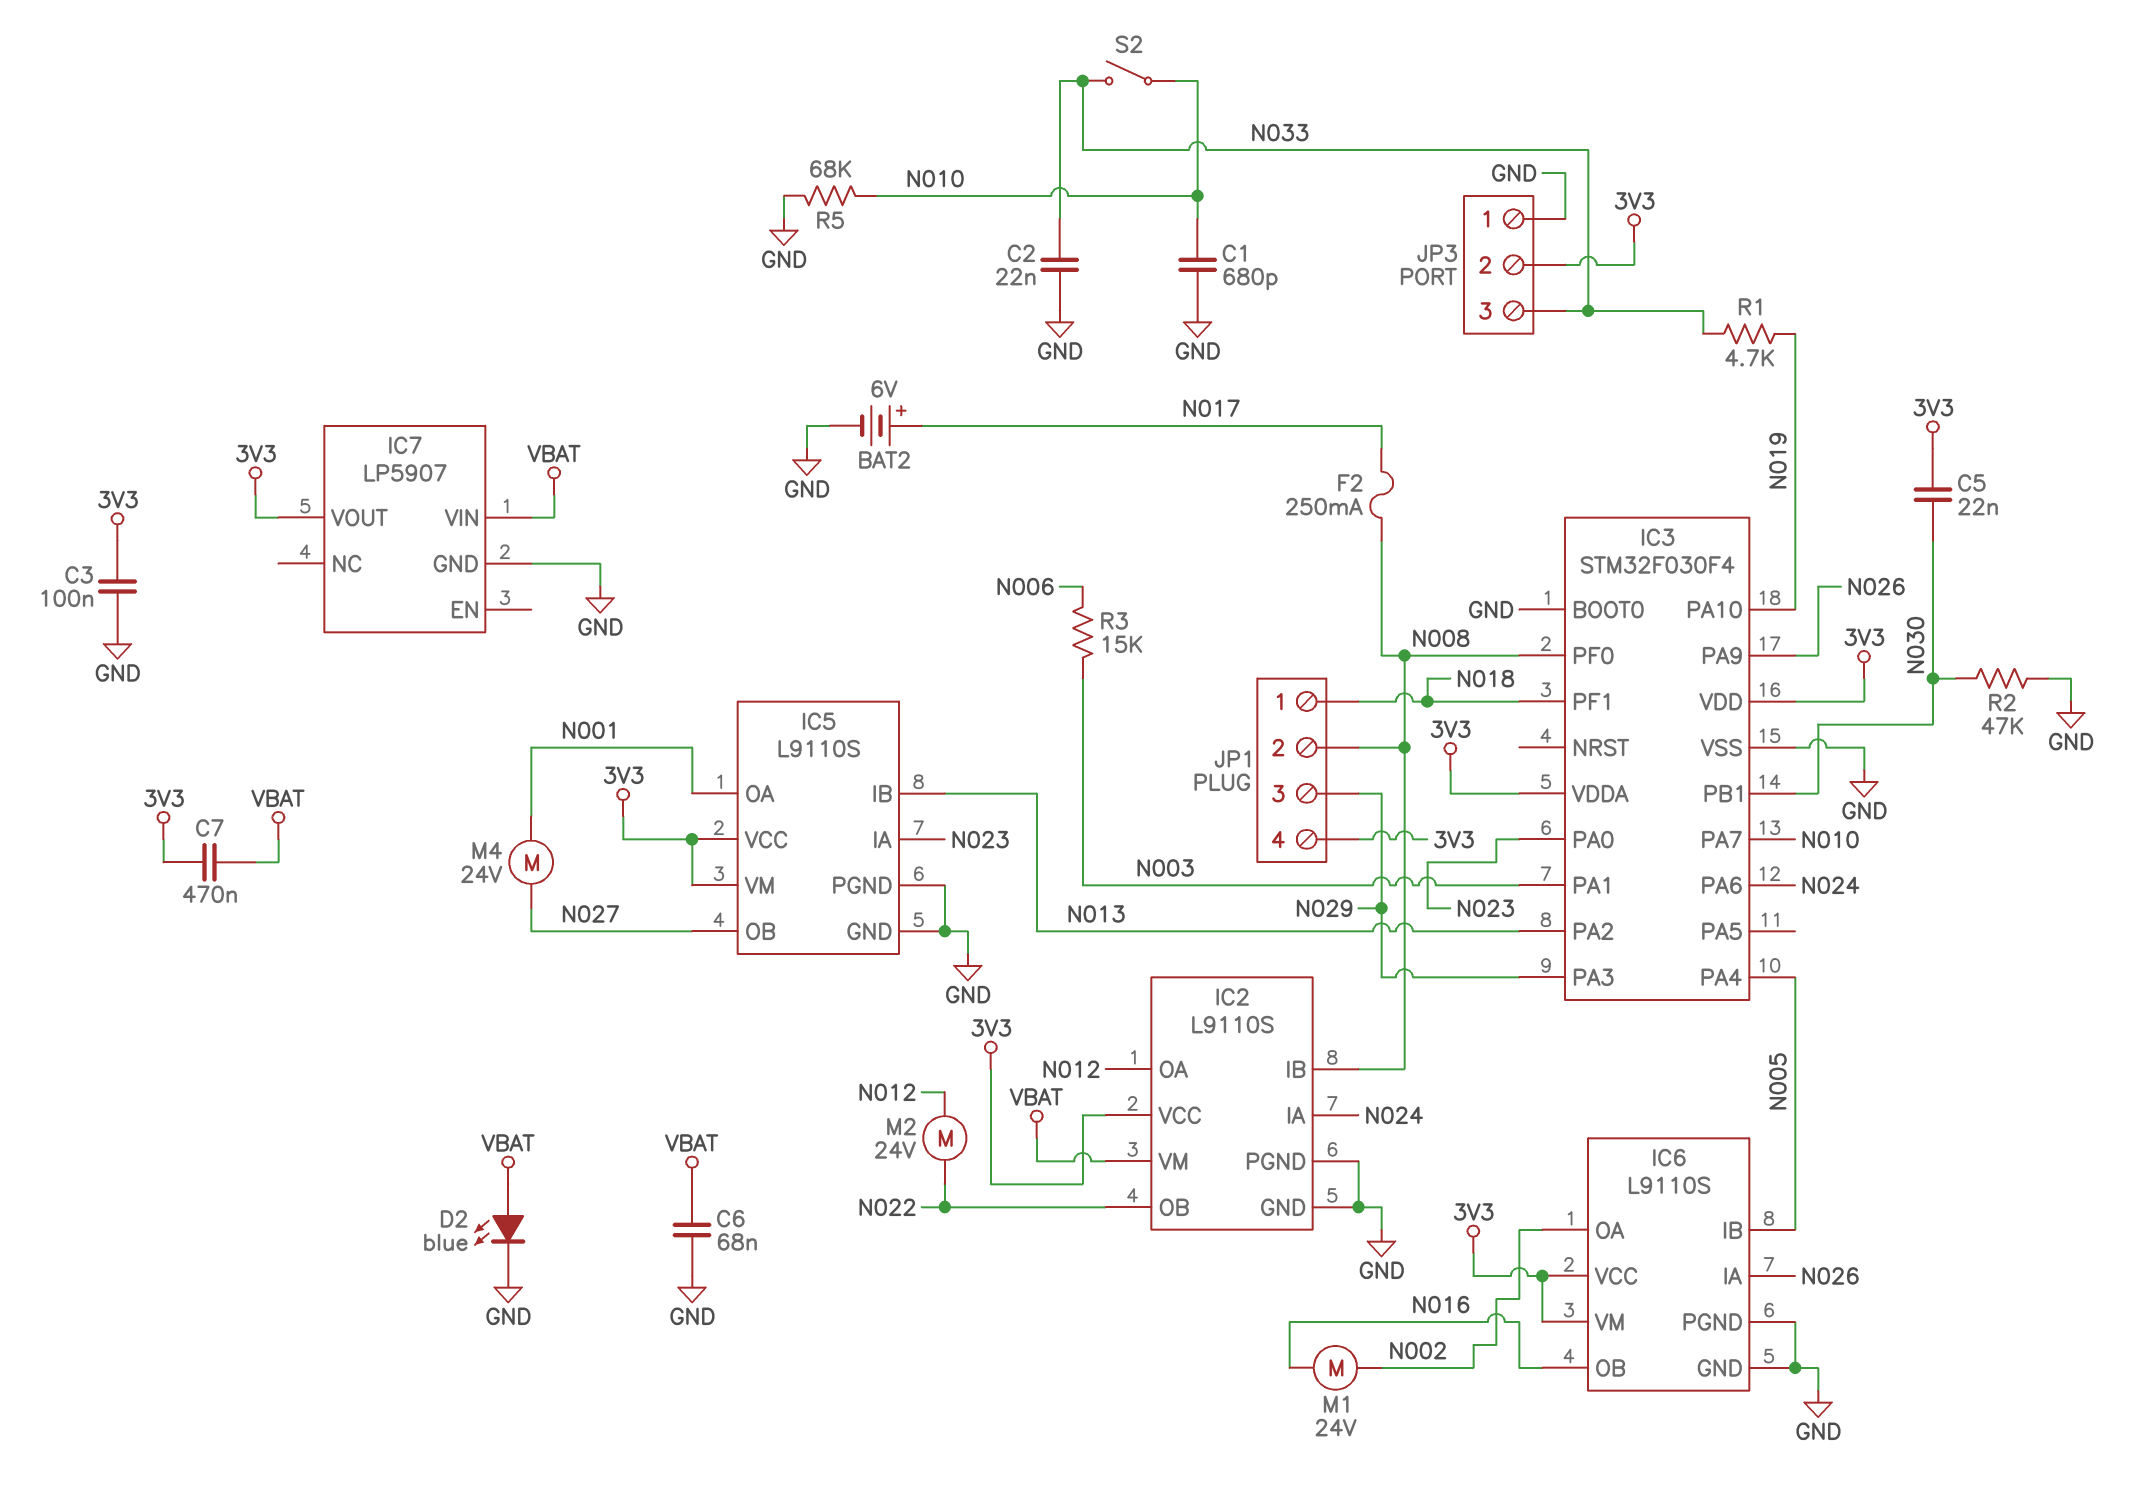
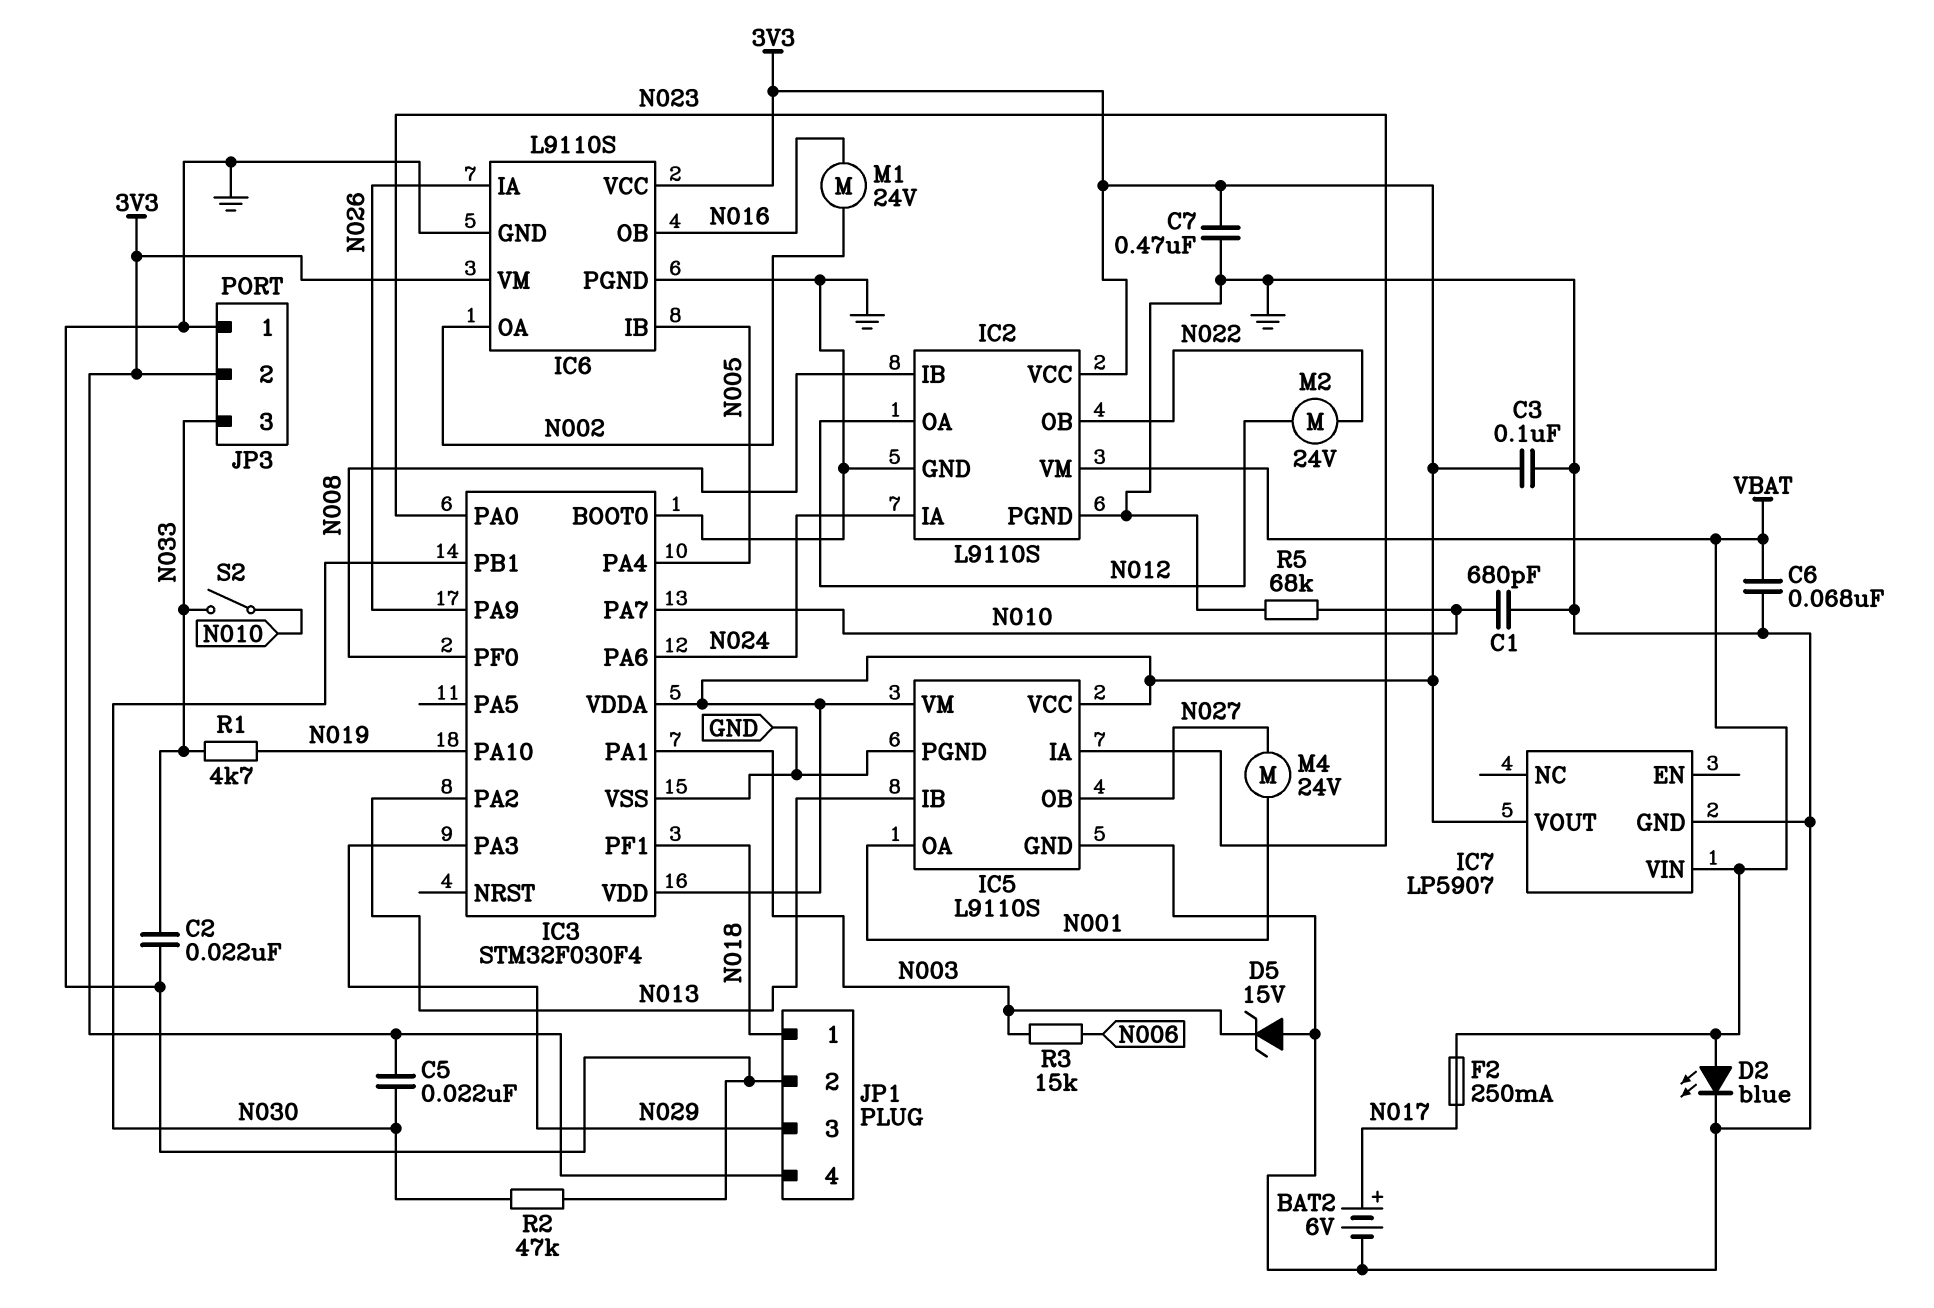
C7: 470nF (3V3, VBAT) -> 470nF (3V3, GND)
D5: none -> zener 15V (A GND, K N003)
F2: 250mA (N008, N017) -> 250mA (N017, VBAT)
JP1 pin 2: N008 -> GND

